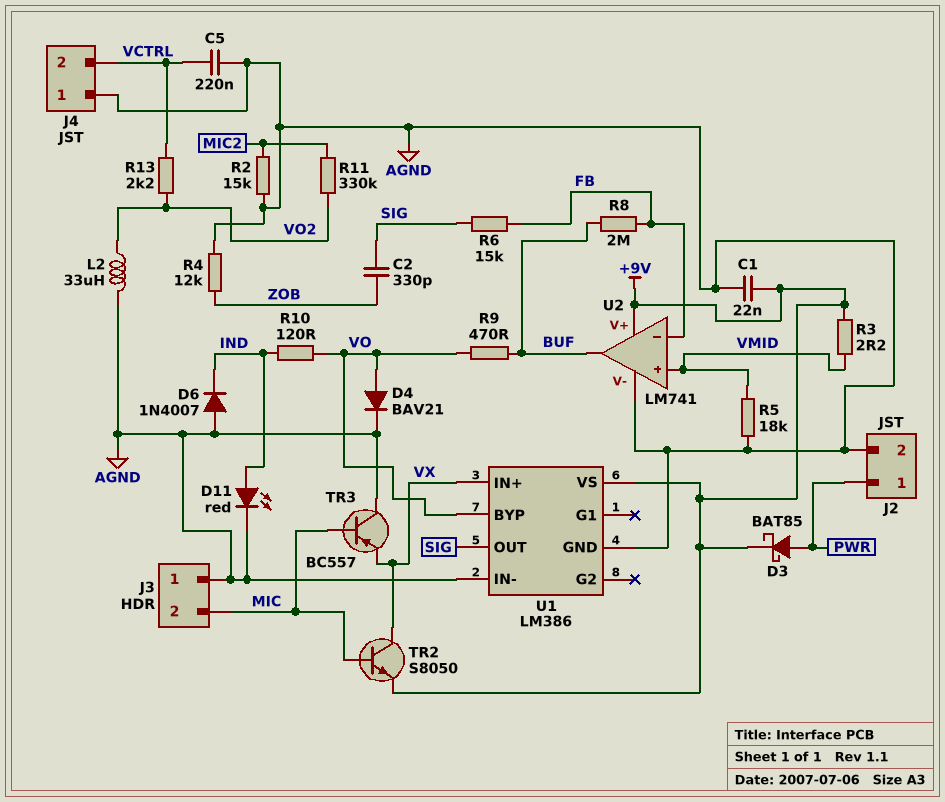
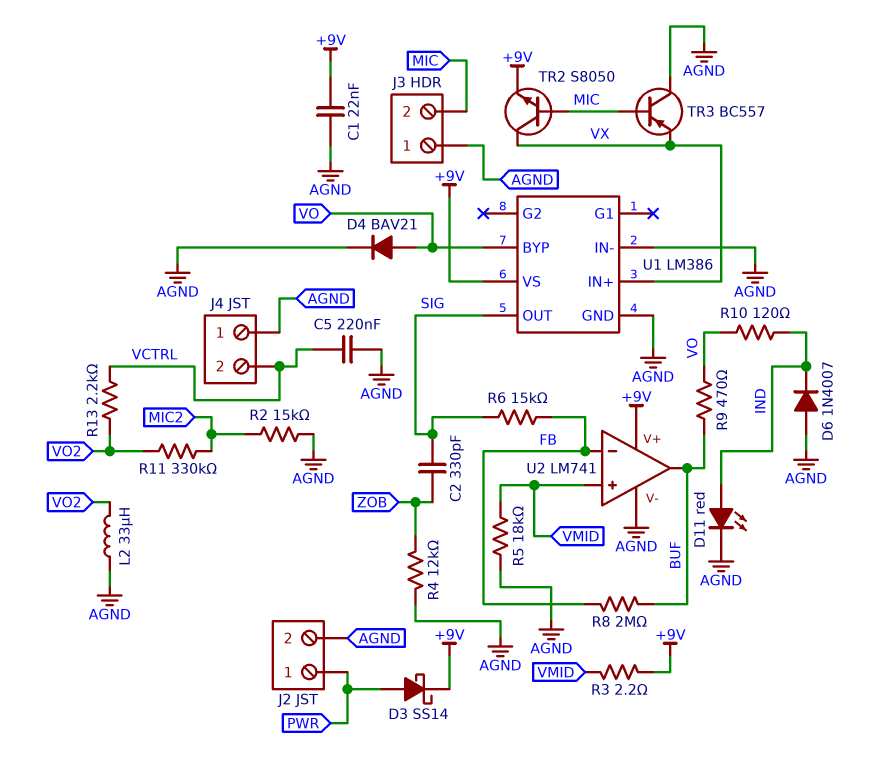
D3: schottky BAT85 (A PWR, K +9V) -> schottky SS14 (A PWR, K +9V)

